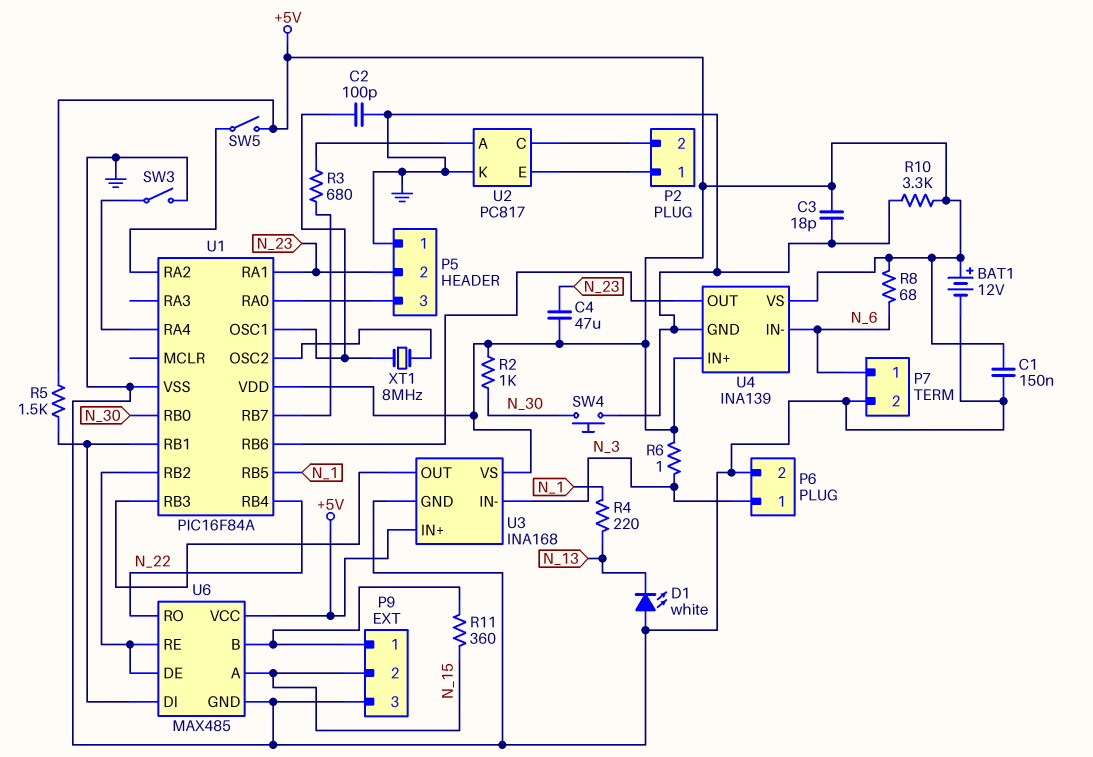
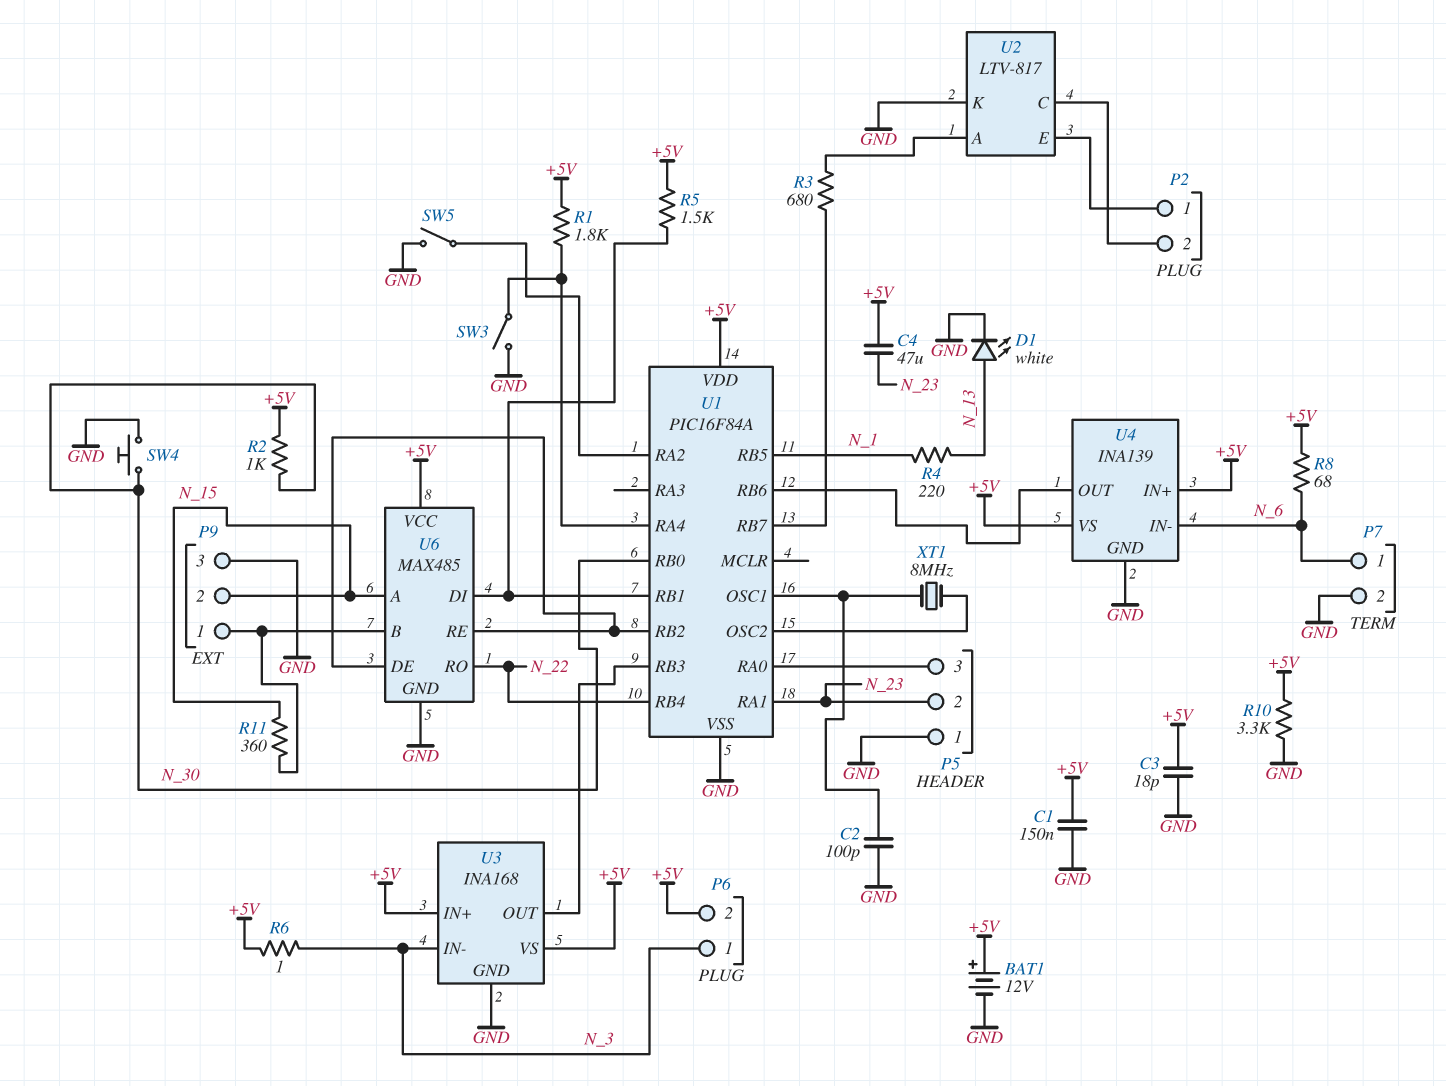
D1: LED white (A GND, K N_13) -> LED white (A N_13, K GND)
P6 pin 2: GND -> +5V
R1: none -> 1.8k (+5V, U1/RA4)
SW5: switch (+5V, U1/RA2) -> switch (GND, U1/RA2)
U2: PC817 -> LTV-817

